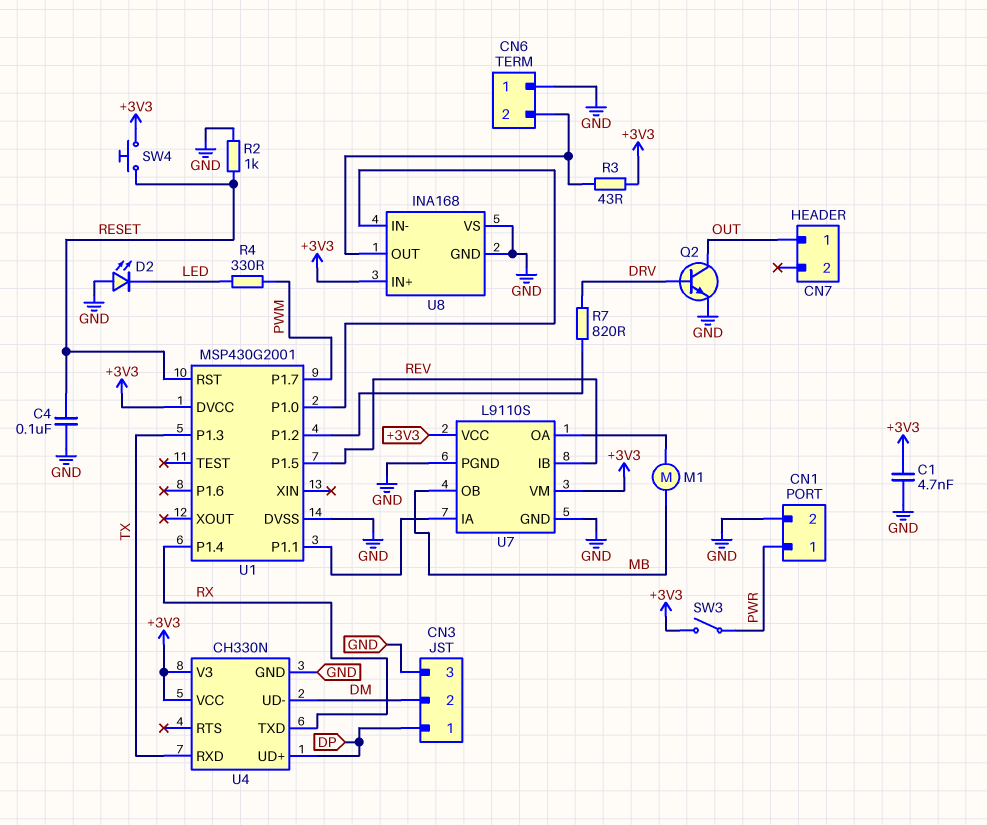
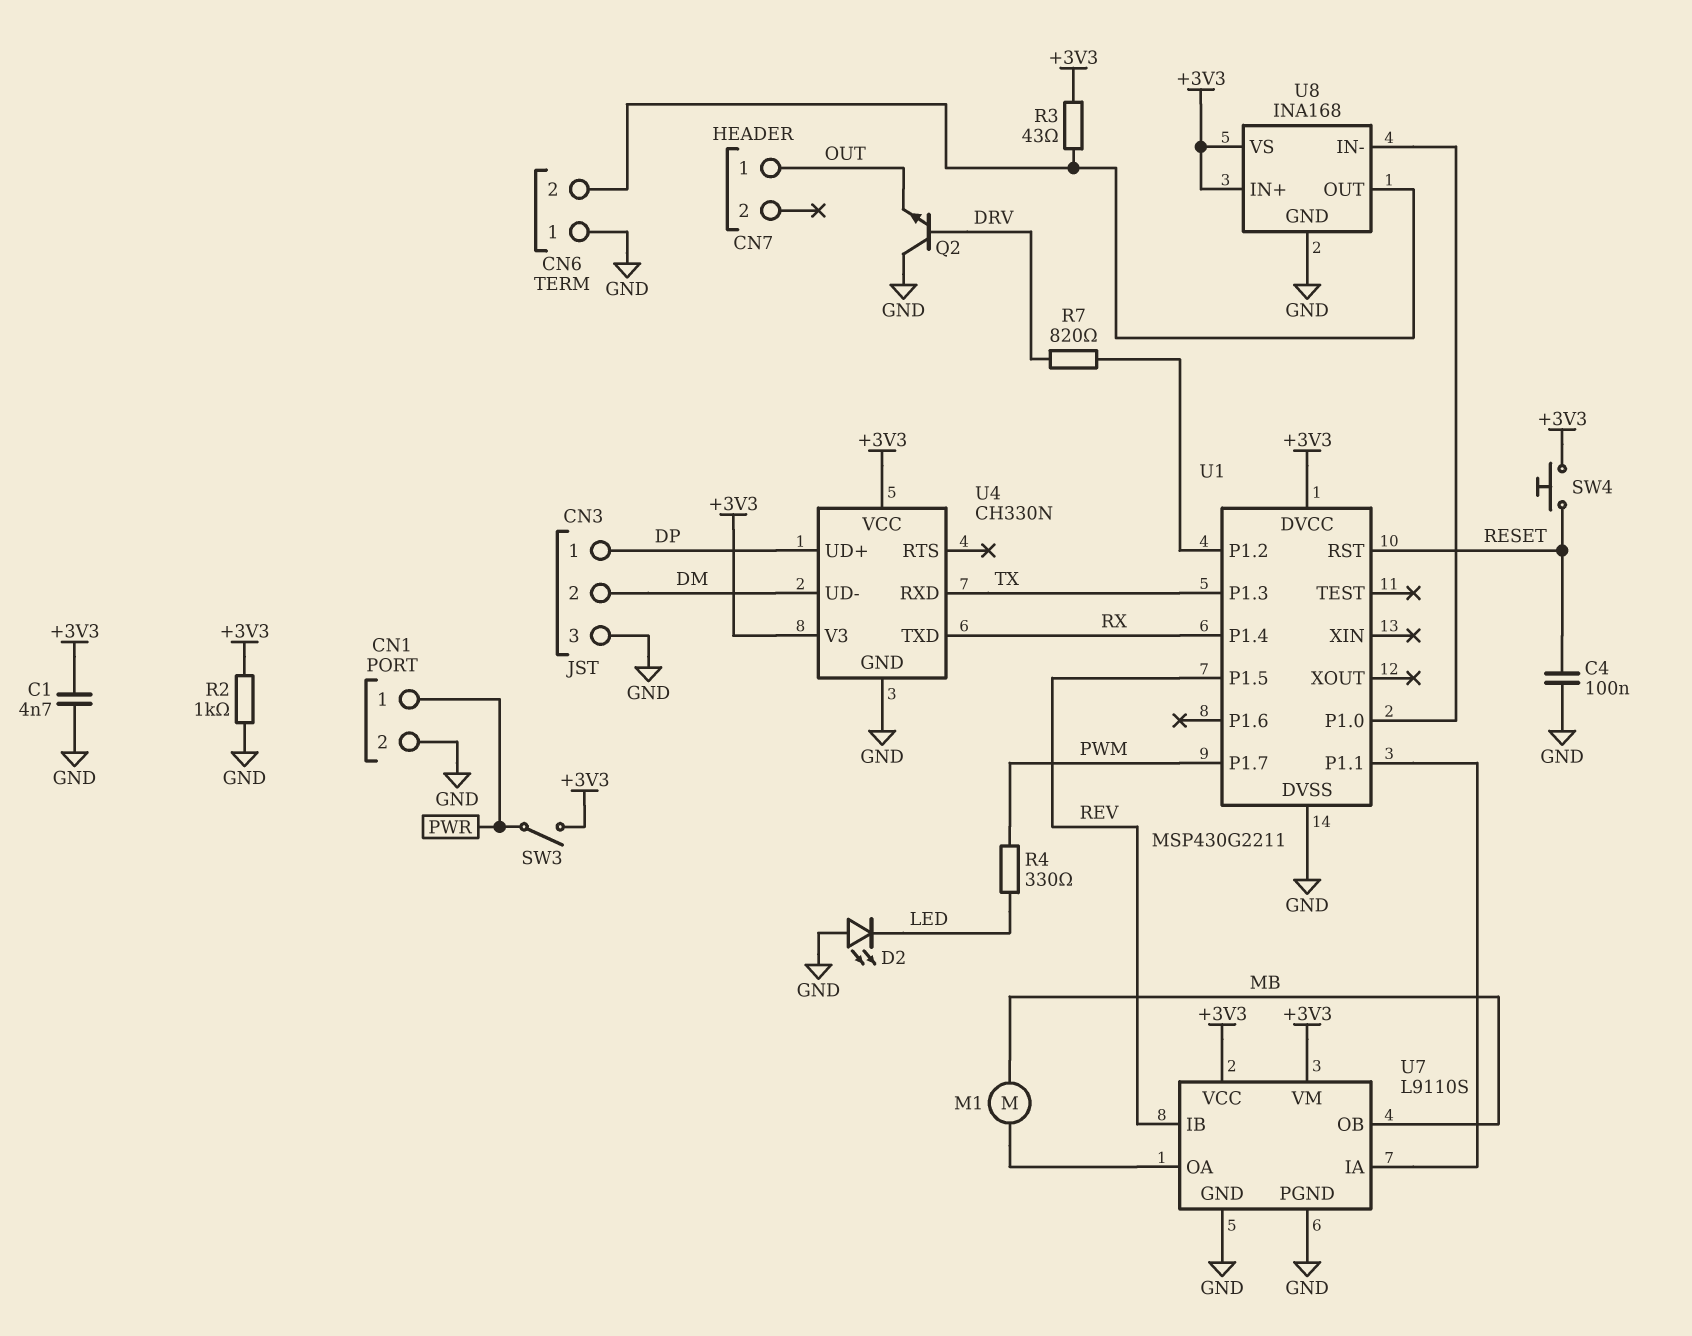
Q2: NPN (B DRV, C OUT, E GND) -> NPN (B DRV, C GND, E OUT)
R2: 1k (GND, RESET) -> 1k (+3V3, GND)
U1: MSP430G2001 -> MSP430G2211
U8 pin VS: GND -> +3V3

